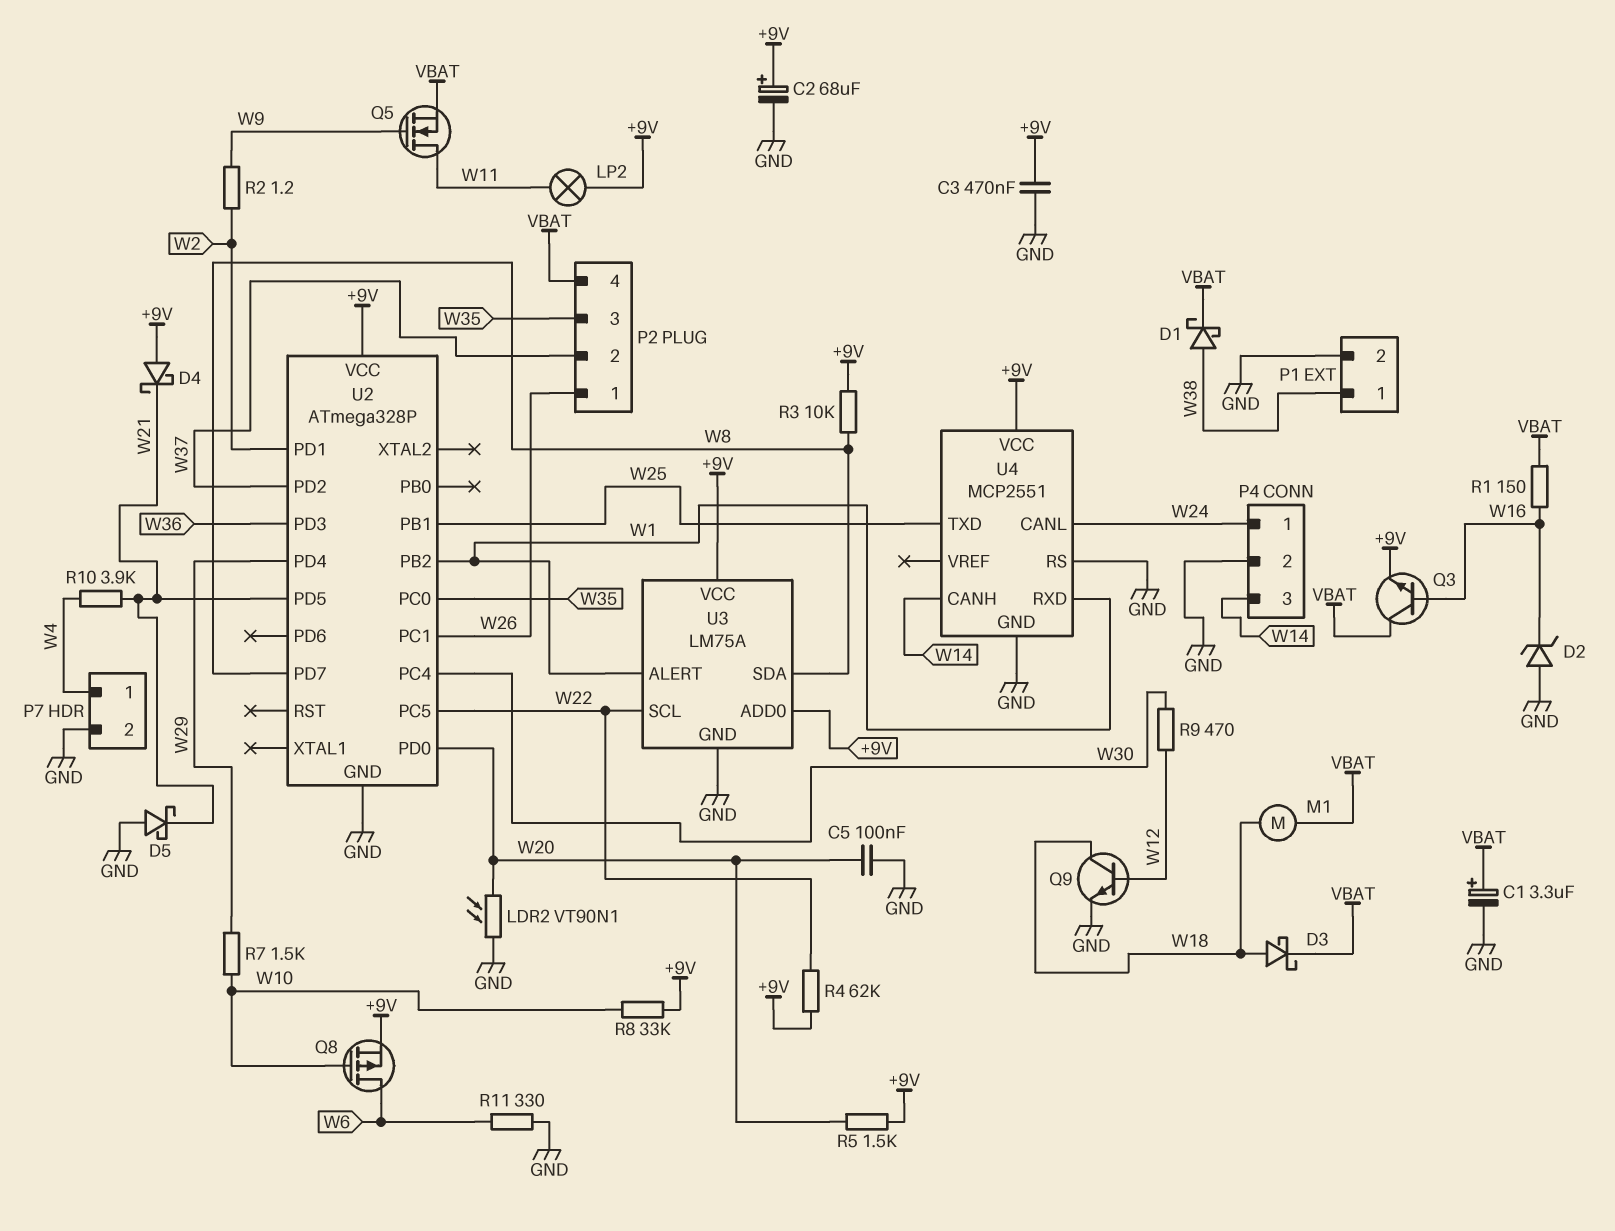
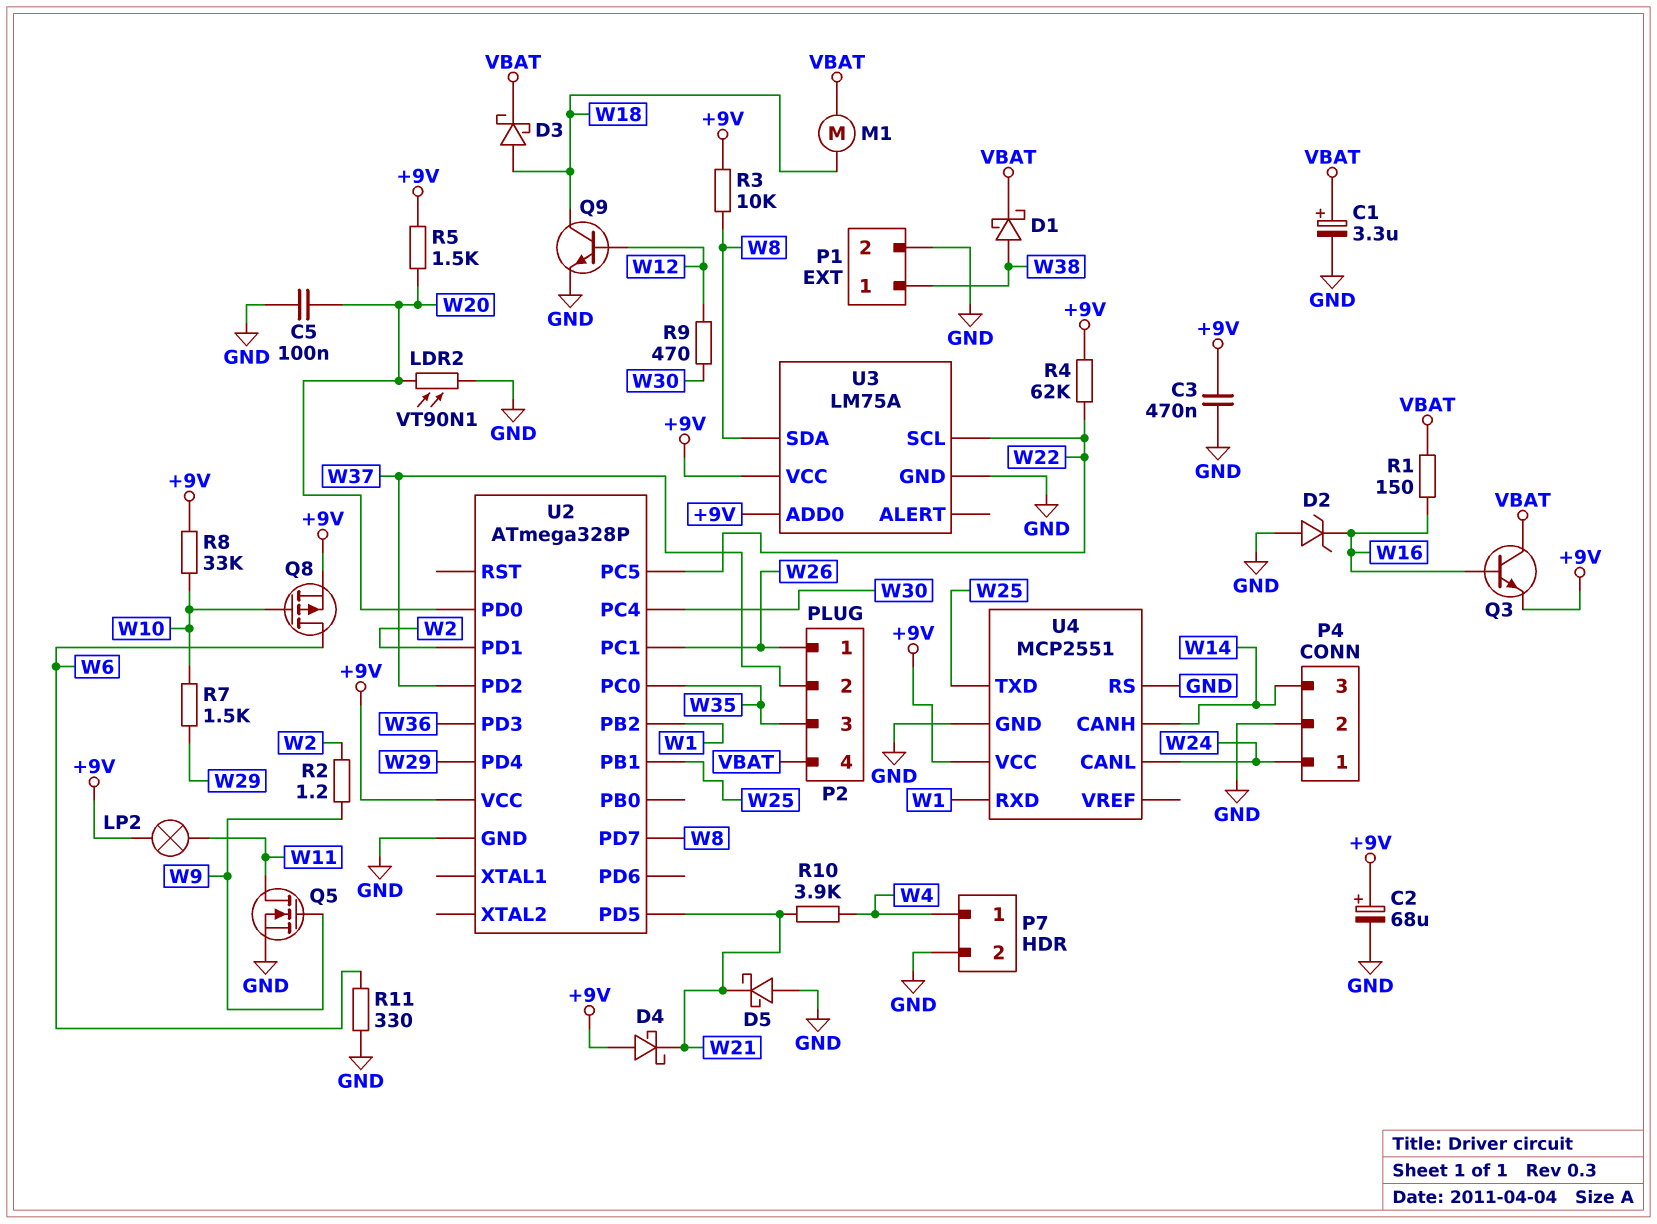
Q5: NMOS (G W9, D W11, S VBAT) -> NMOS (G W9, D W11, S GND)
U3 pin ALERT: W1 -> none

